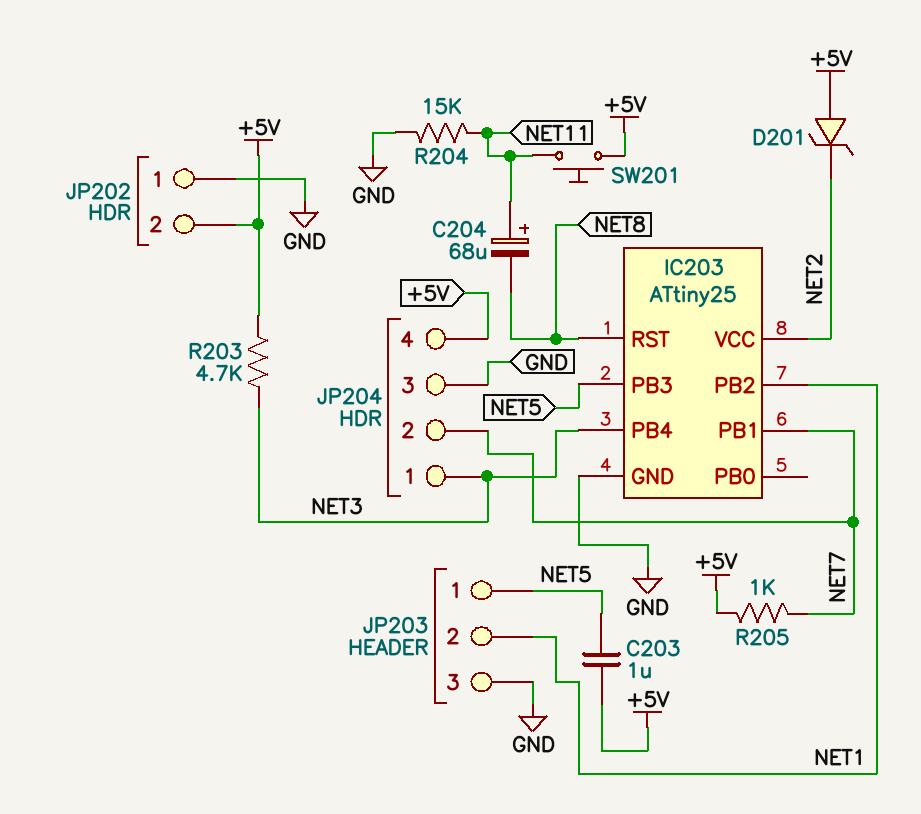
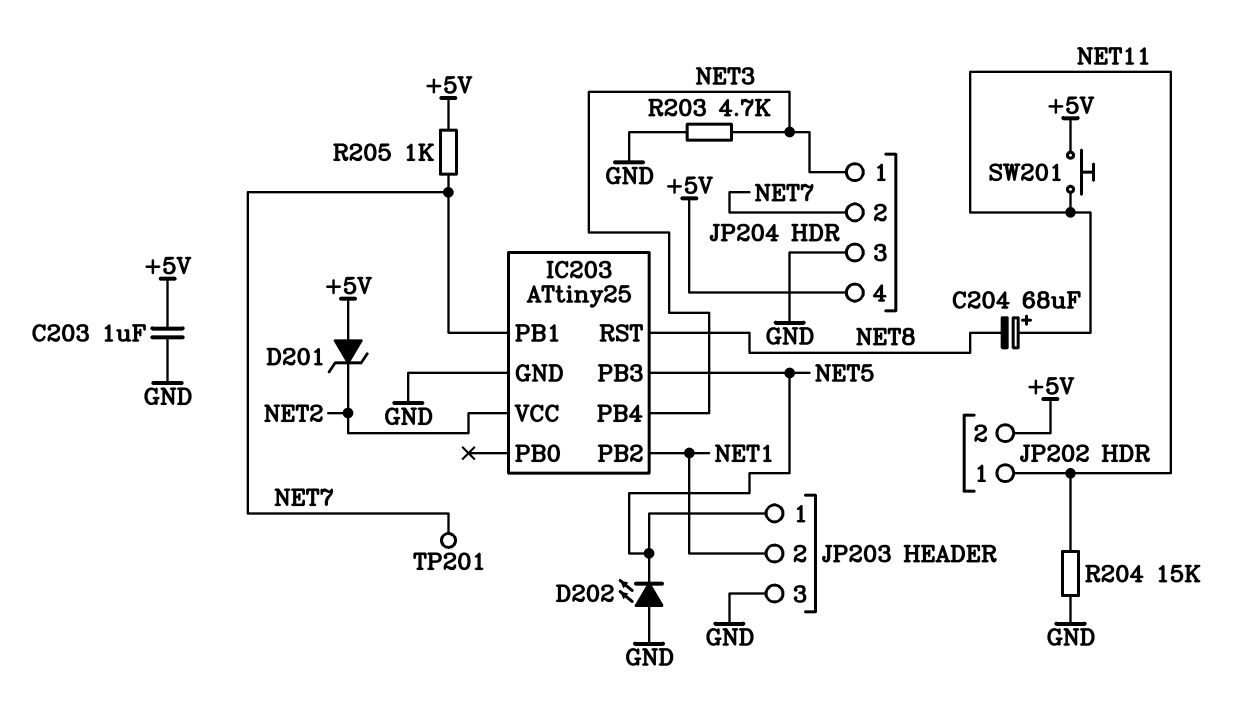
C203: 1uF (+5V, NET5) -> 1uF (+5V, GND)
D202: none -> LED (A GND, K NET5)
JP202 pin 1: GND -> NET11
R203: 4.7k (+5V, NET3) -> 4.7k (GND, NET3)
TP201: none -> test point (NET7)

